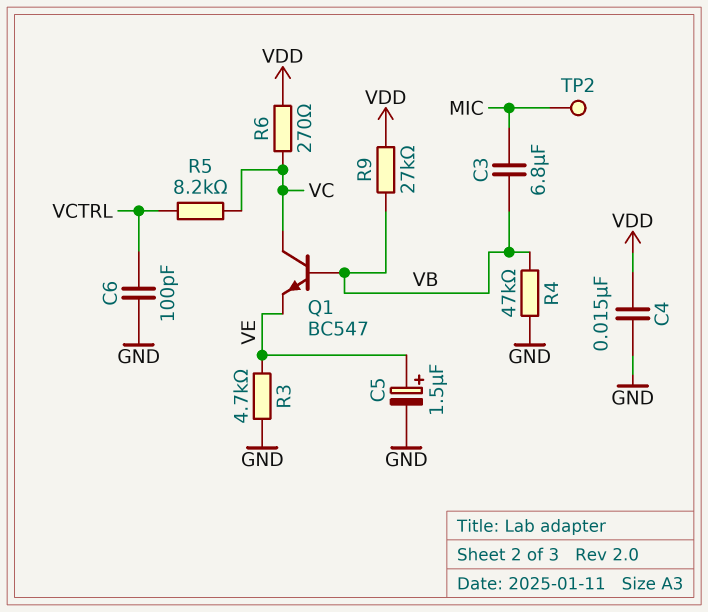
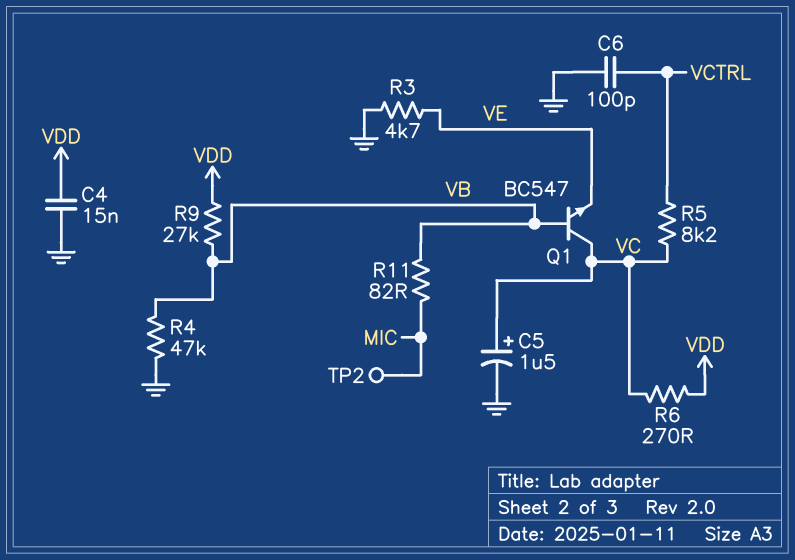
C3: 6.8uF (MIC, VB) -> none
C5: 1.5uF (plus VE, minus GND) -> 1.5uF (plus VC, minus GND)
R11: none -> 82 (MIC, VB)

